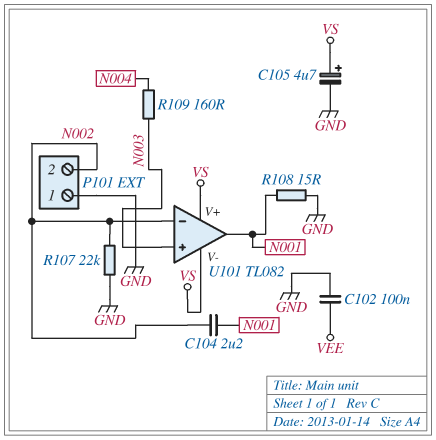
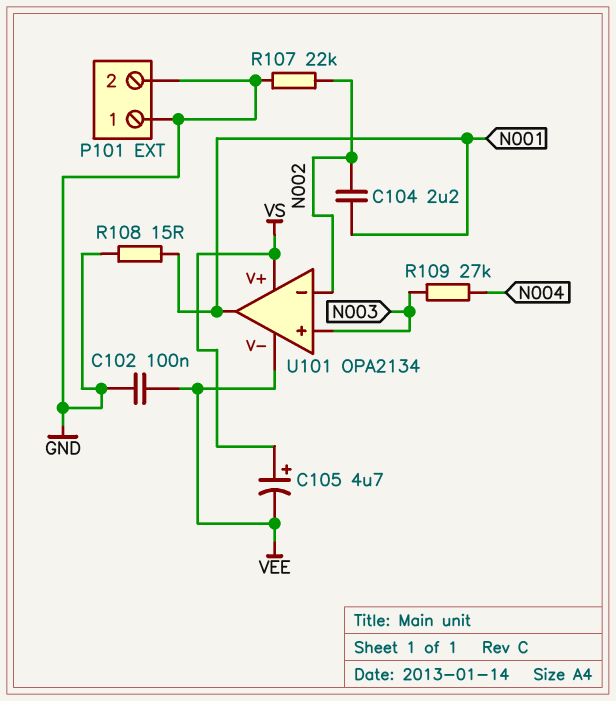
C105: 4.7uF (plus VS, minus GND) -> 4.7uF (plus VS, minus VEE)
P101 pin 2: N002 -> GND
R109: 160 (N003, N004) -> 27k (N003, N004)
U101: TL082 -> OPA2134
U101 pin V-: VS -> VEE

